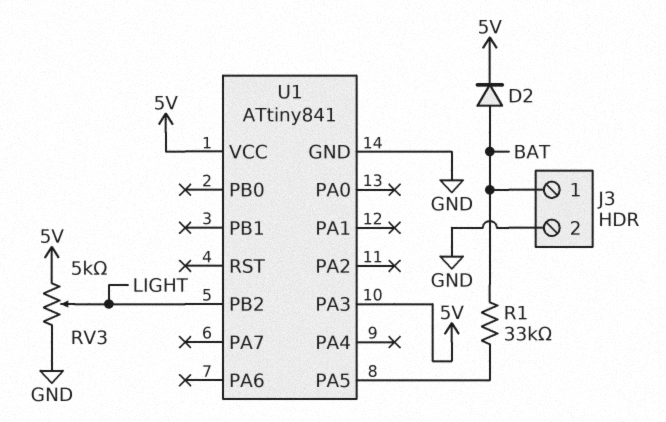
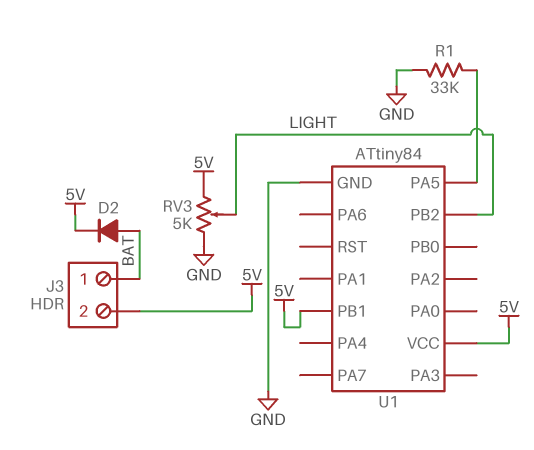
J3 pin 2: GND -> 5V
R1: 33k (BAT, U1/PA5) -> 33k (GND, U1/PA5)
U1: ATtiny841 -> ATtiny84
U1 pin PA3: 5V -> none
U1 pin PB1: none -> 5V

